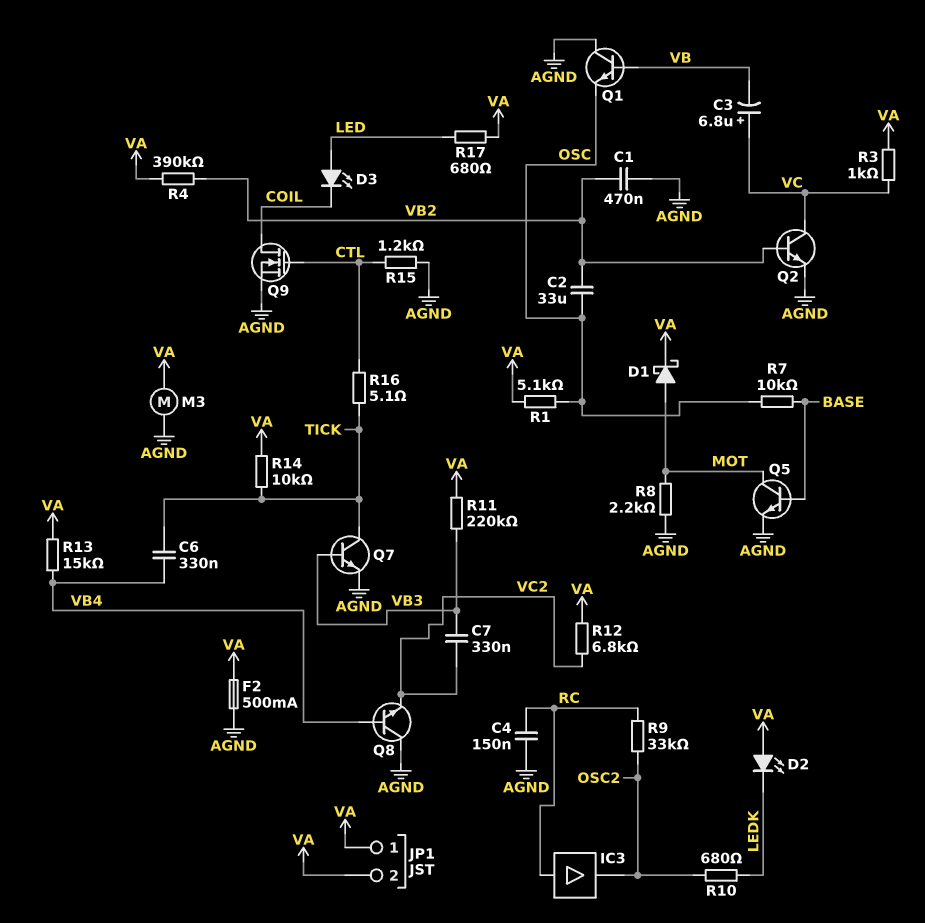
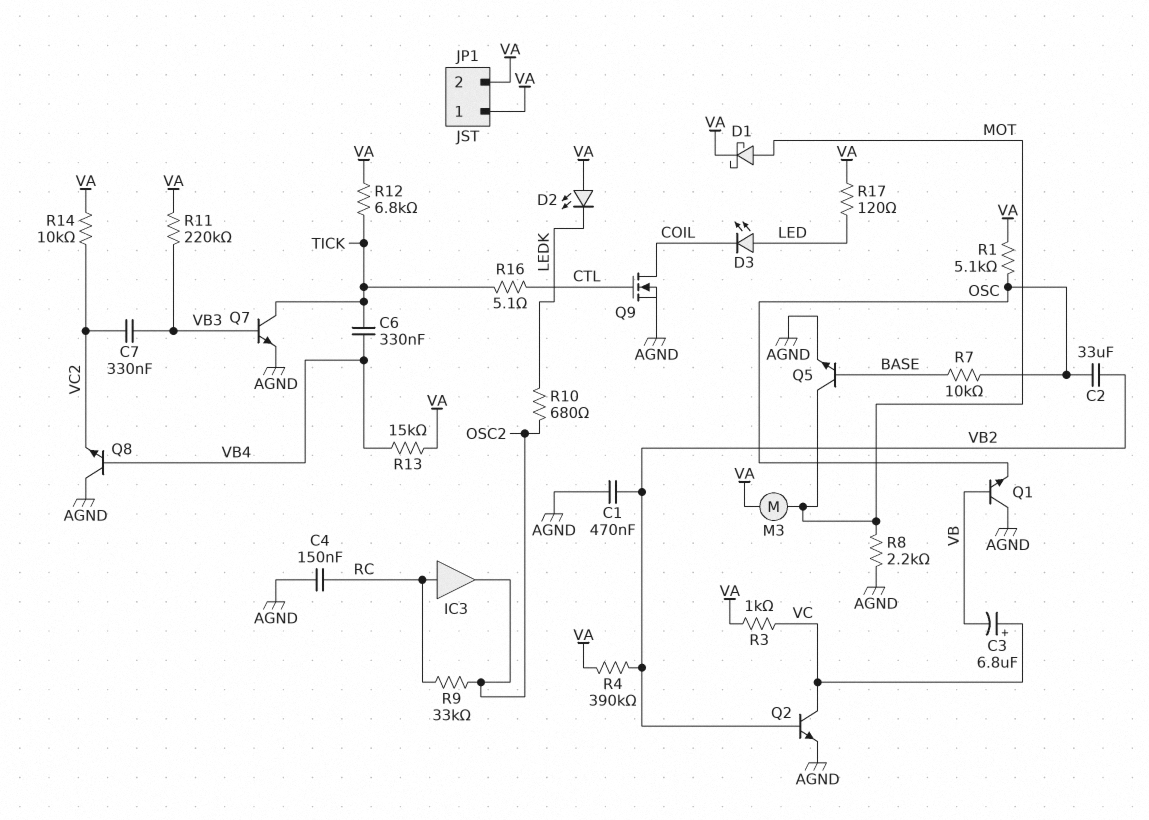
F2: 500mA (AGND, VA) -> none
M3: motor (AGND, VA) -> motor (MOT, VA)
R12: 6.8k (VA, VC2) -> 6.8k (TICK, VA)
R14: 10k (TICK, VA) -> 10k (VA, VC2)
R15: 1.2k (AGND, CTL) -> none
R17: 680 (LED, VA) -> 120 (LED, VA)

